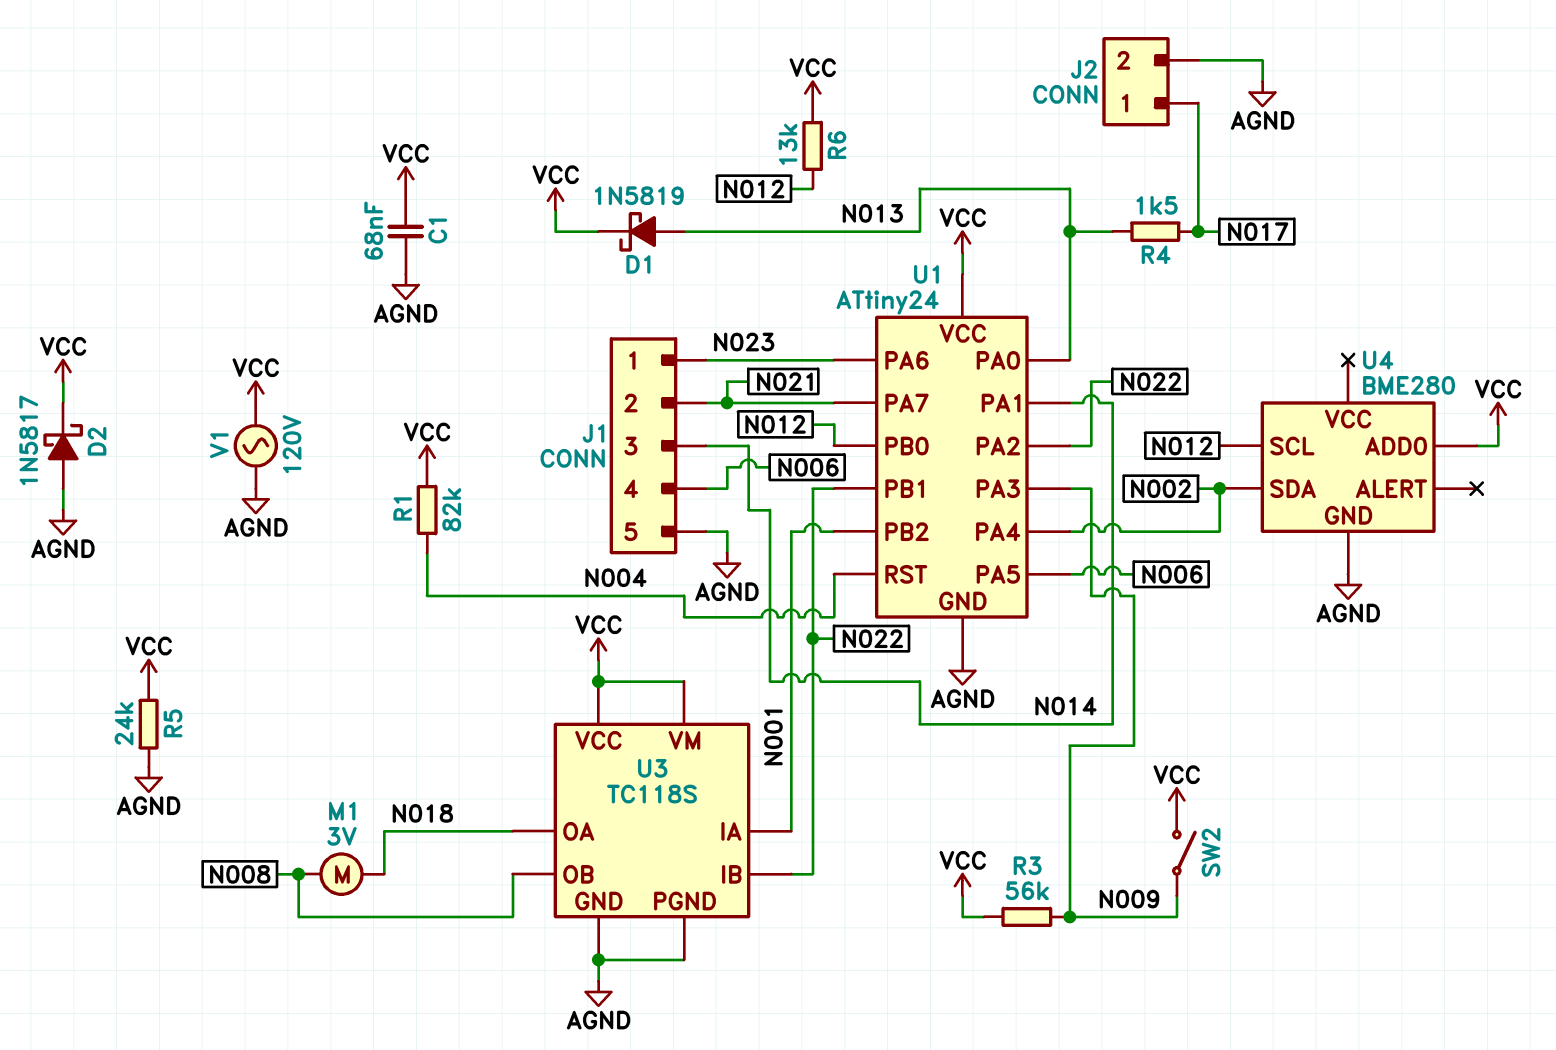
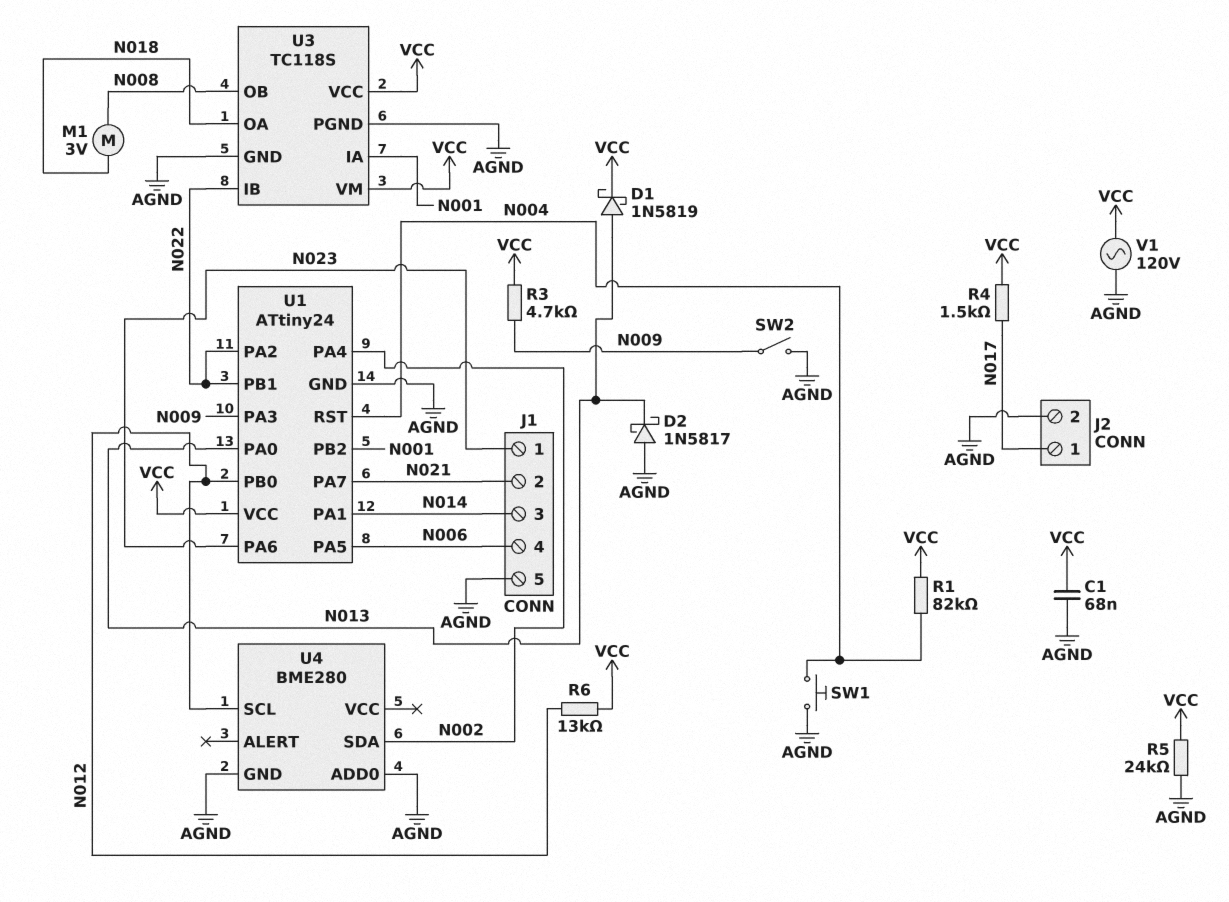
D2: schottky 1N5817 (A AGND, K VCC) -> schottky 1N5817 (A AGND, K N013)
R3: 56k (N009, VCC) -> 4.7k (N009, VCC)
R4: 1.5k (N013, N017) -> 1.5k (N017, VCC)
SW1: none -> button (AGND, N004)
SW2: switch (N009, VCC) -> switch (AGND, N009)
U4 pin ADD0: VCC -> AGND

